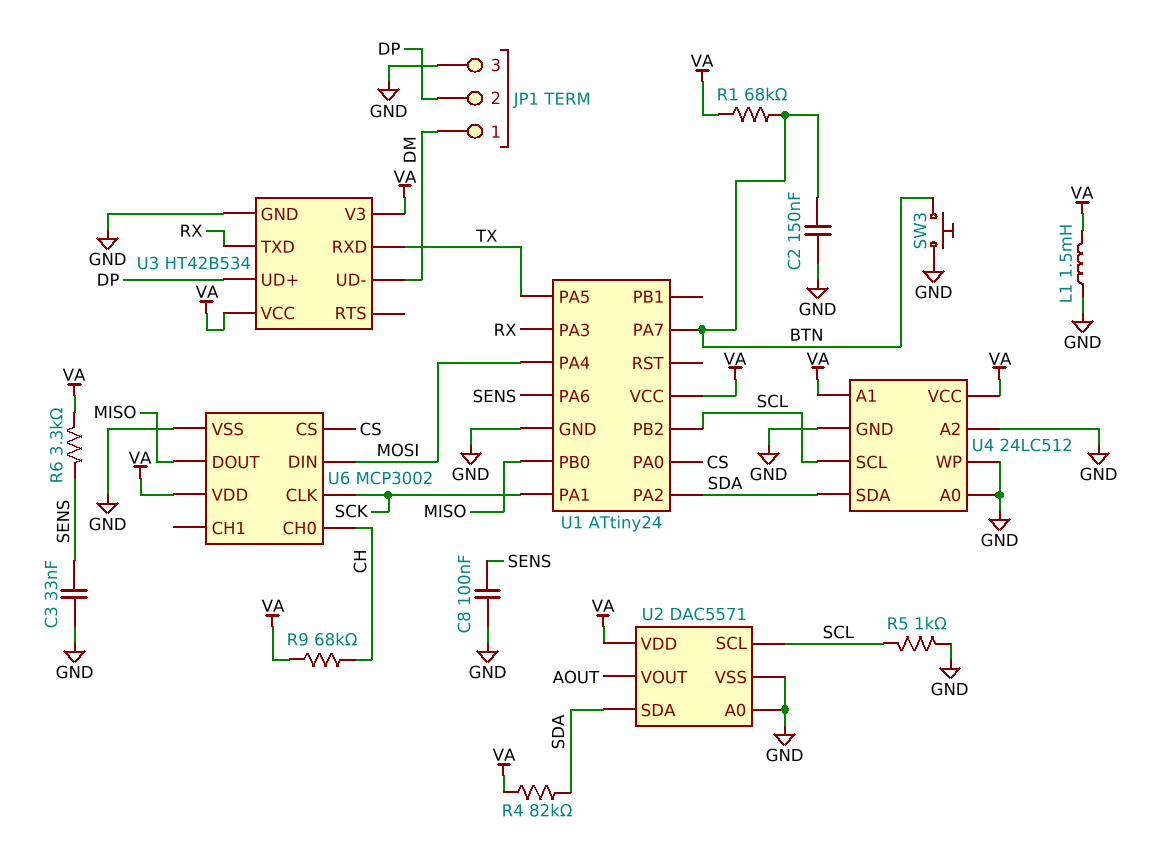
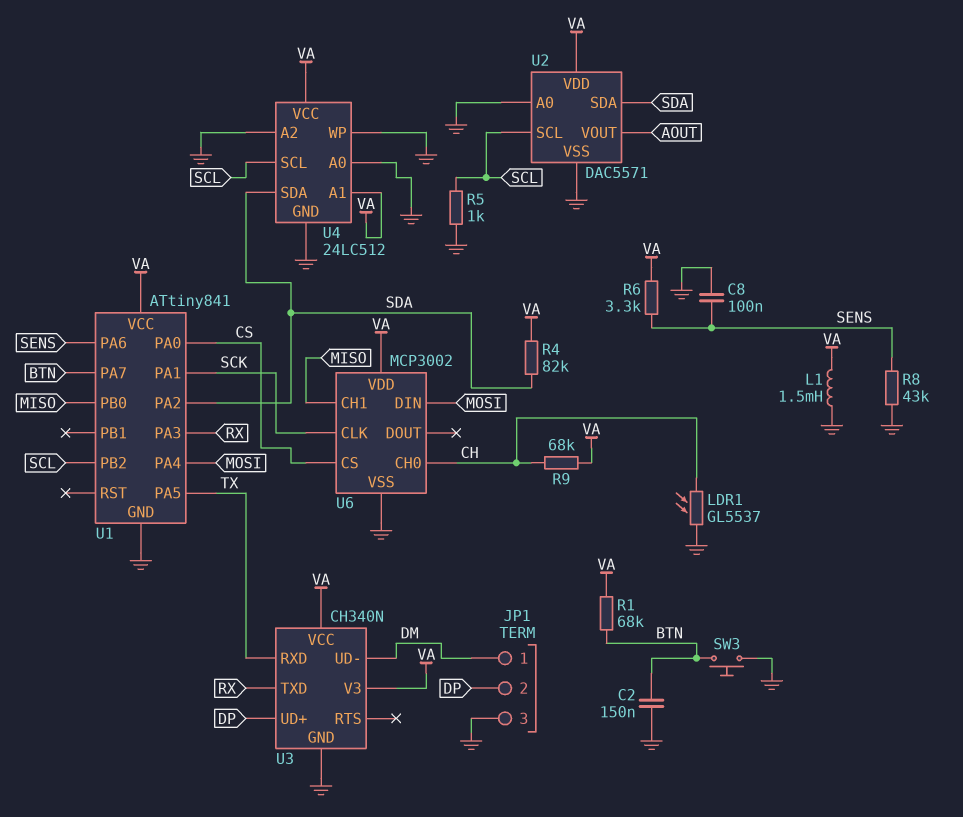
C3: 33nF (GND, SENS) -> none
LDR1: none -> GL5537 (CH, GND)
R8: none -> 43k (GND, SENS)
U1: ATtiny24 -> ATtiny841
U3: HT42B534 -> CH340N
U6 pin CH1: none -> MISO
U6 pin DOUT: MISO -> none

